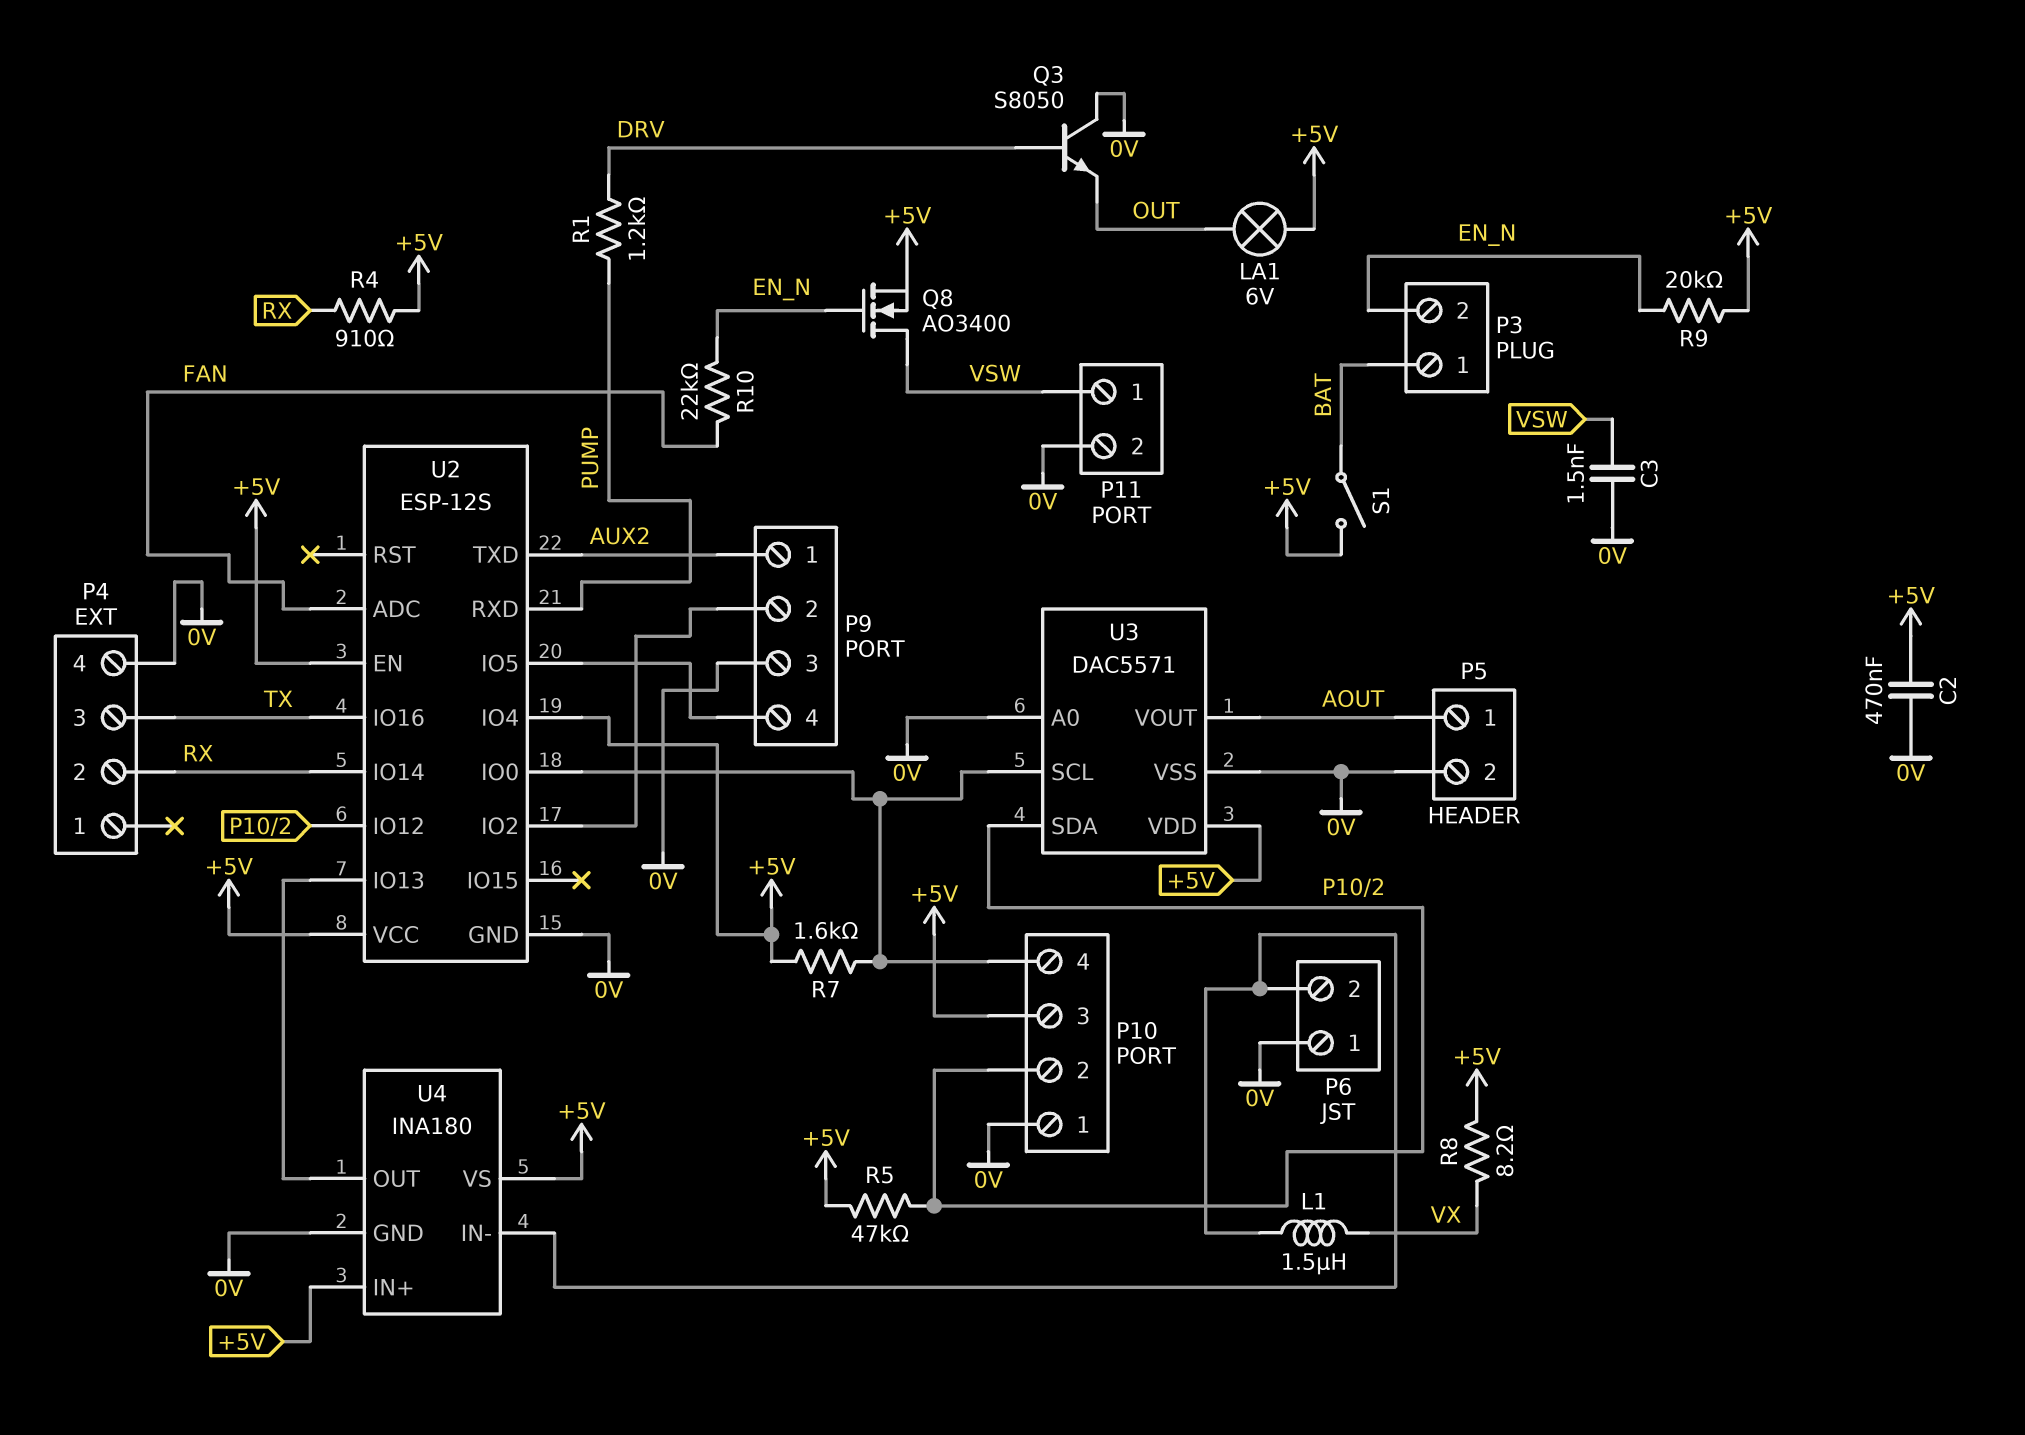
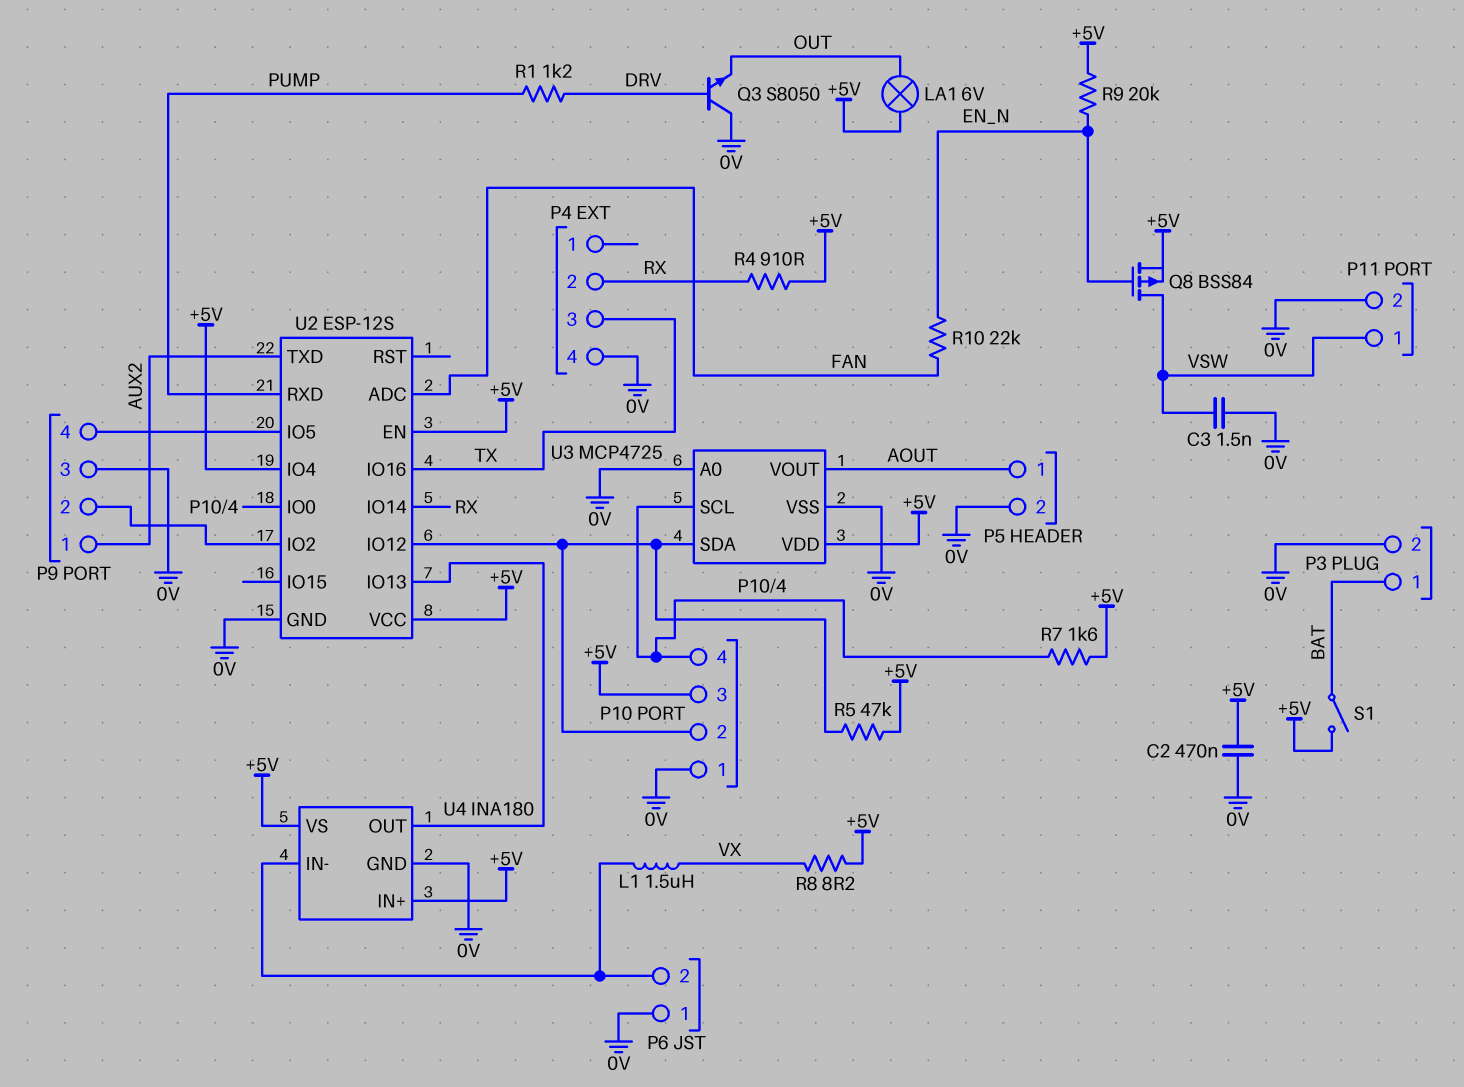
P3 pin 2: EN_N -> 0V
Q8: NMOS AO3400 (G EN_N, D VSW, S +5V) -> PMOS BSS84 (G EN_N, D VSW, S +5V)
U3: DAC5571 -> MCP4725

